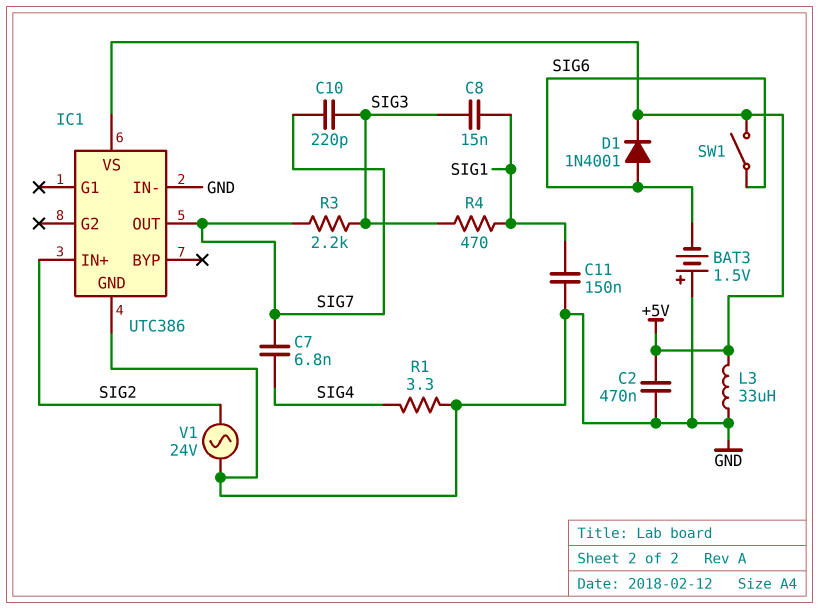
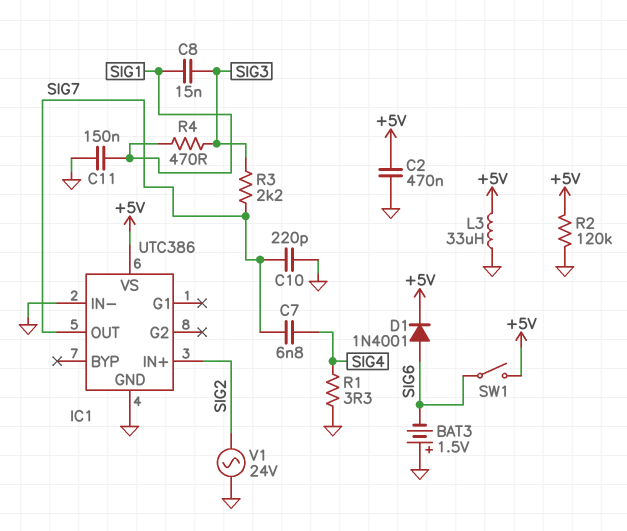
C10: 220pF (SIG3, SIG7) -> 220pF (GND, SIG7)
R2: none -> 120k (+5V, GND)

